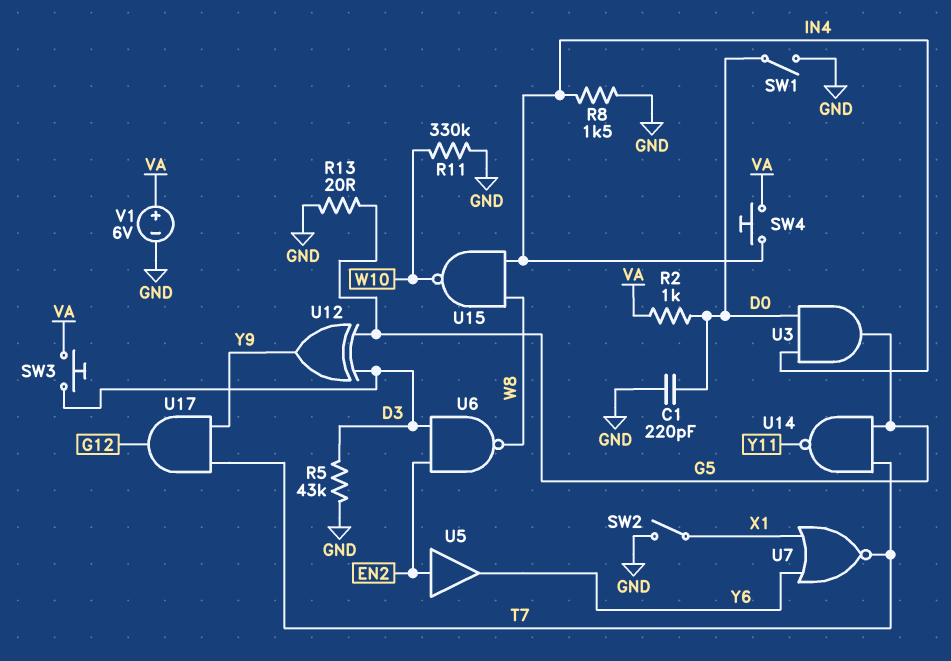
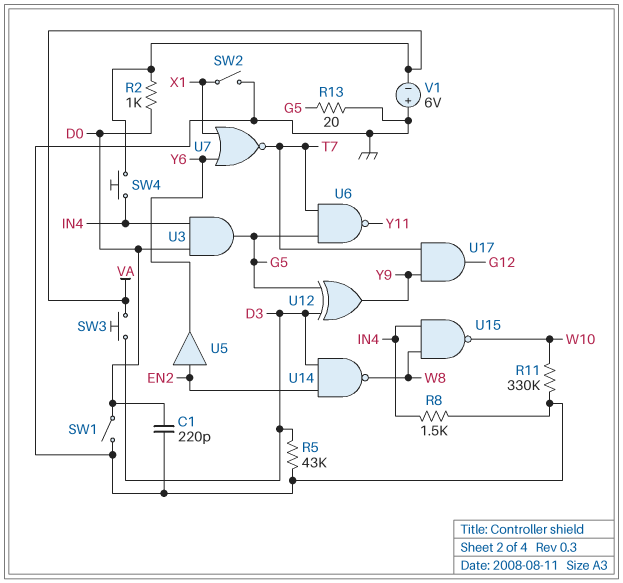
U6: NAND (in D3, in EN2, out W8) -> NAND (in G5, in T7, out Y11)
U14: NAND (in G5, in T7, out Y11) -> NAND (in D3, in EN2, out W8)
V1: 6V (plus VA, minus GND) -> 6V (plus GND, minus VA)

